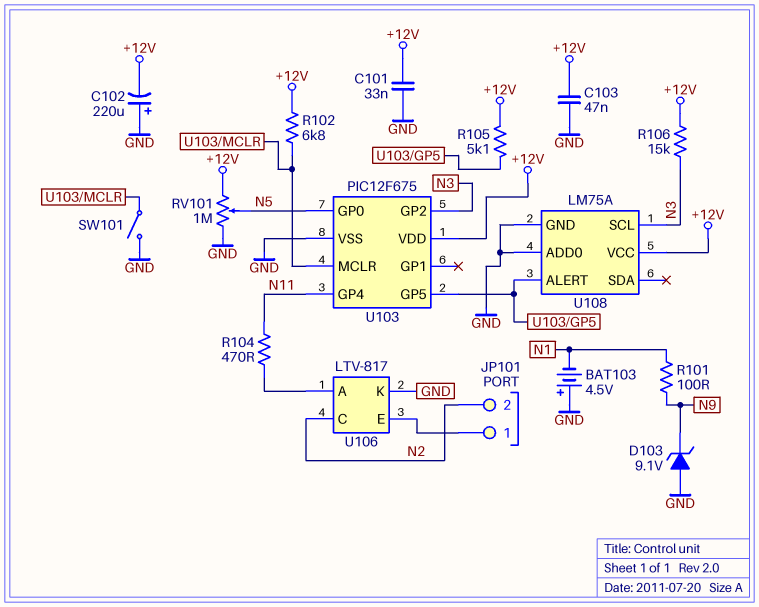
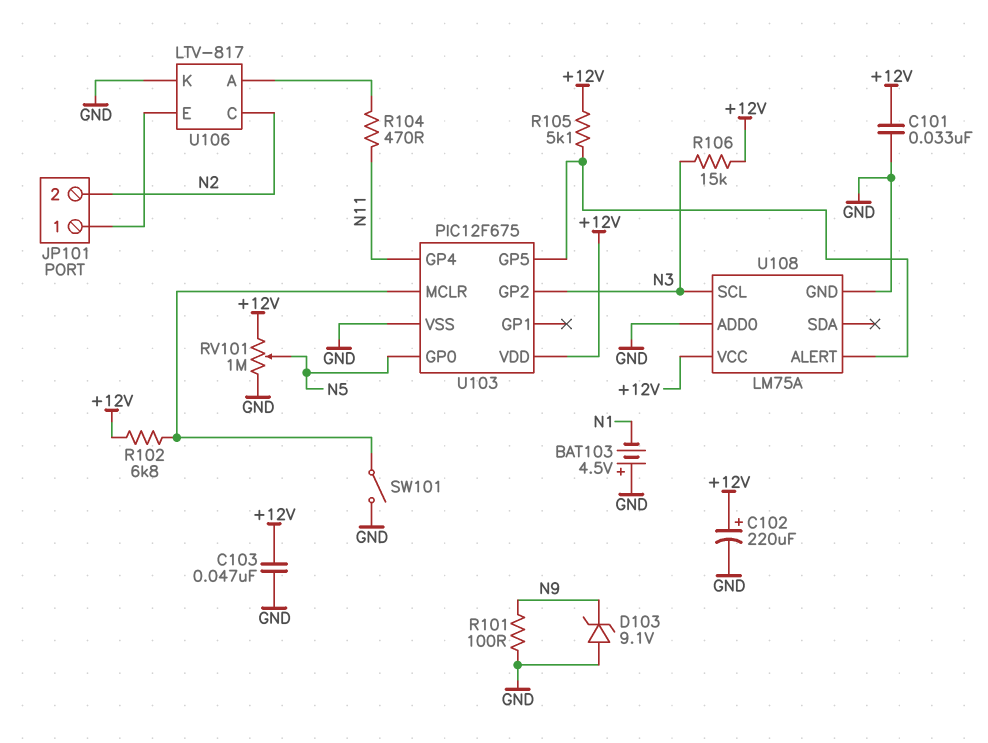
C102: 220uF (plus GND, minus +12V) -> 220uF (plus +12V, minus GND)
R101: 100 (N1, N9) -> 100 (GND, N9)

